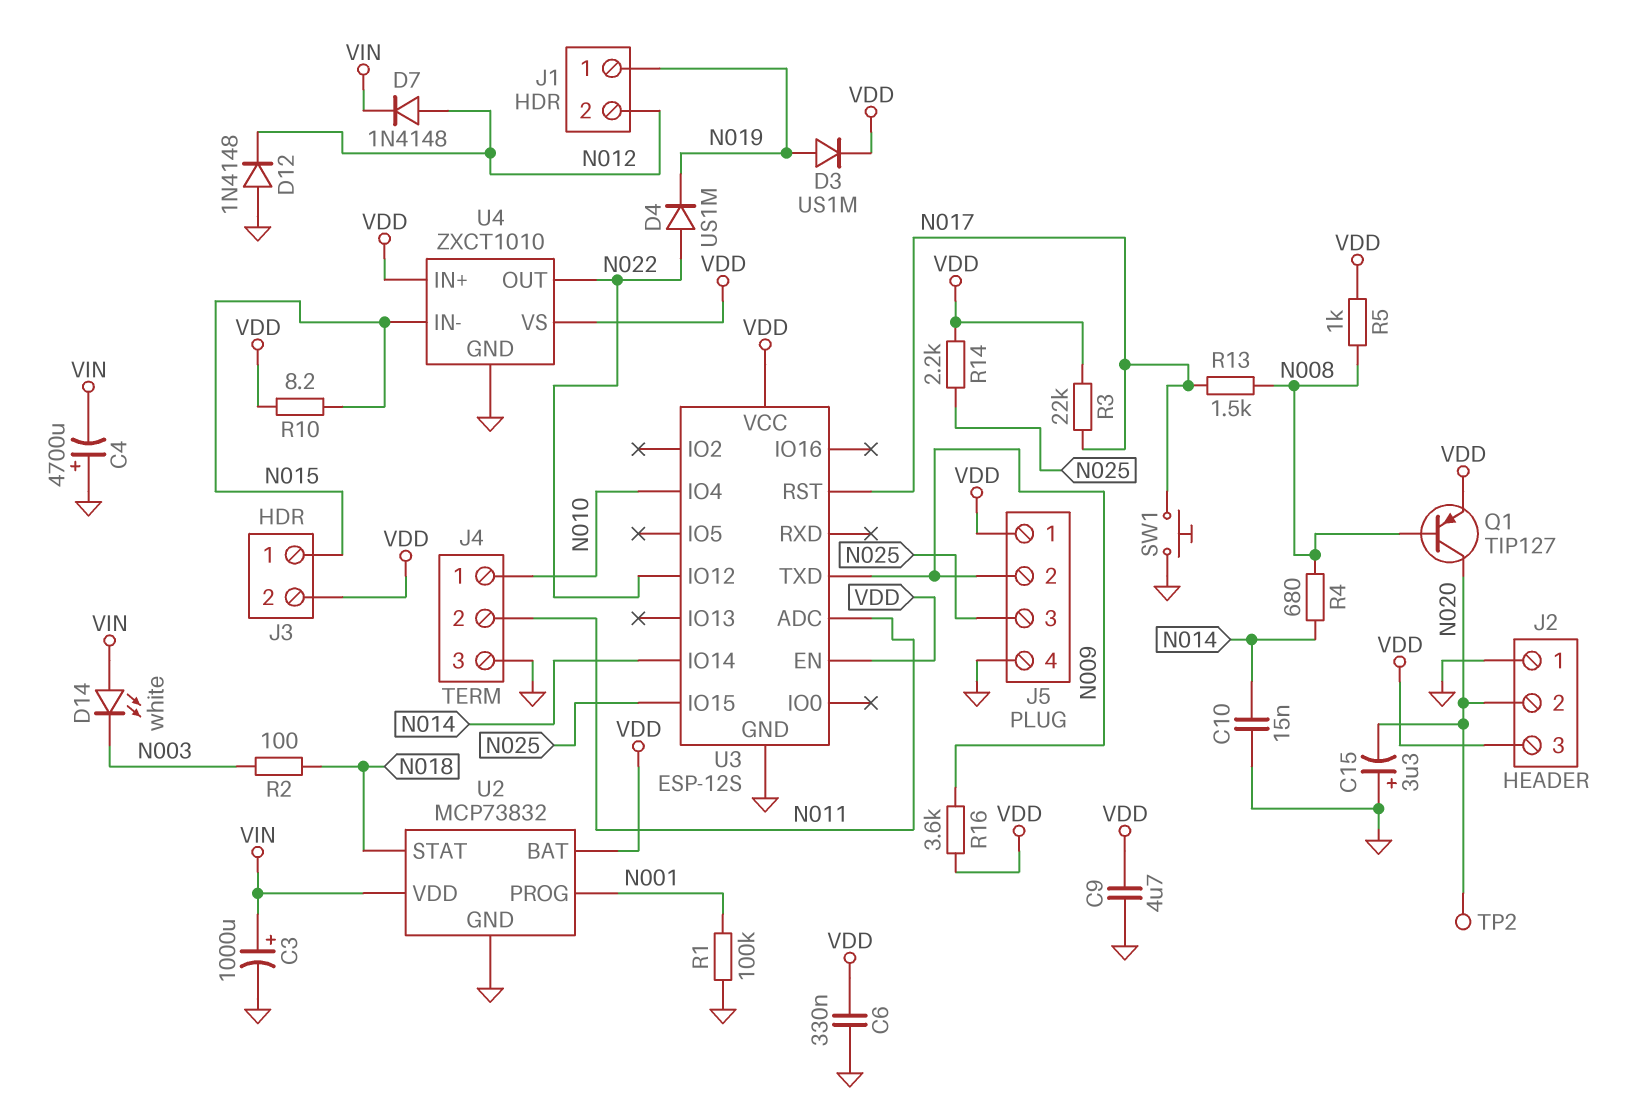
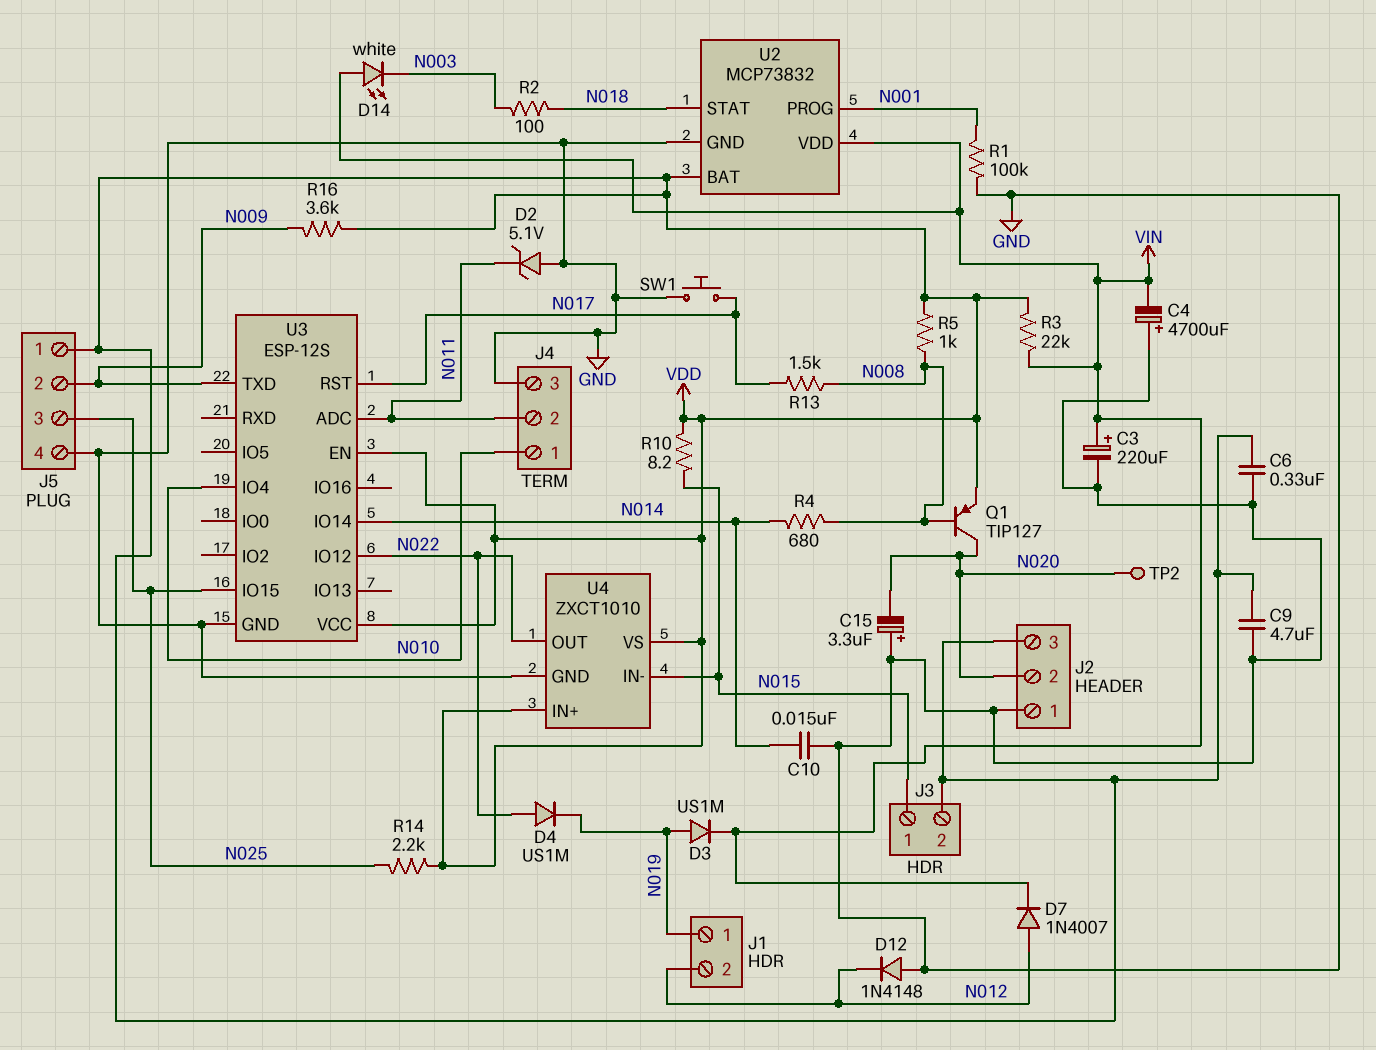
C3: 1000uF (plus VIN, minus GND) -> 220uF (plus VIN, minus GND)
D2: none -> zener 5.1V (A GND, K N011)
D3: diode US1M (A N019, K VDD) -> diode US1M (A N019, K VIN)
D7: diode 1N4148 (A N012, K VIN) -> diode 1N4007 (A N012, K VIN)
R3: 22k (N017, VDD) -> 22k (VDD, VIN)

